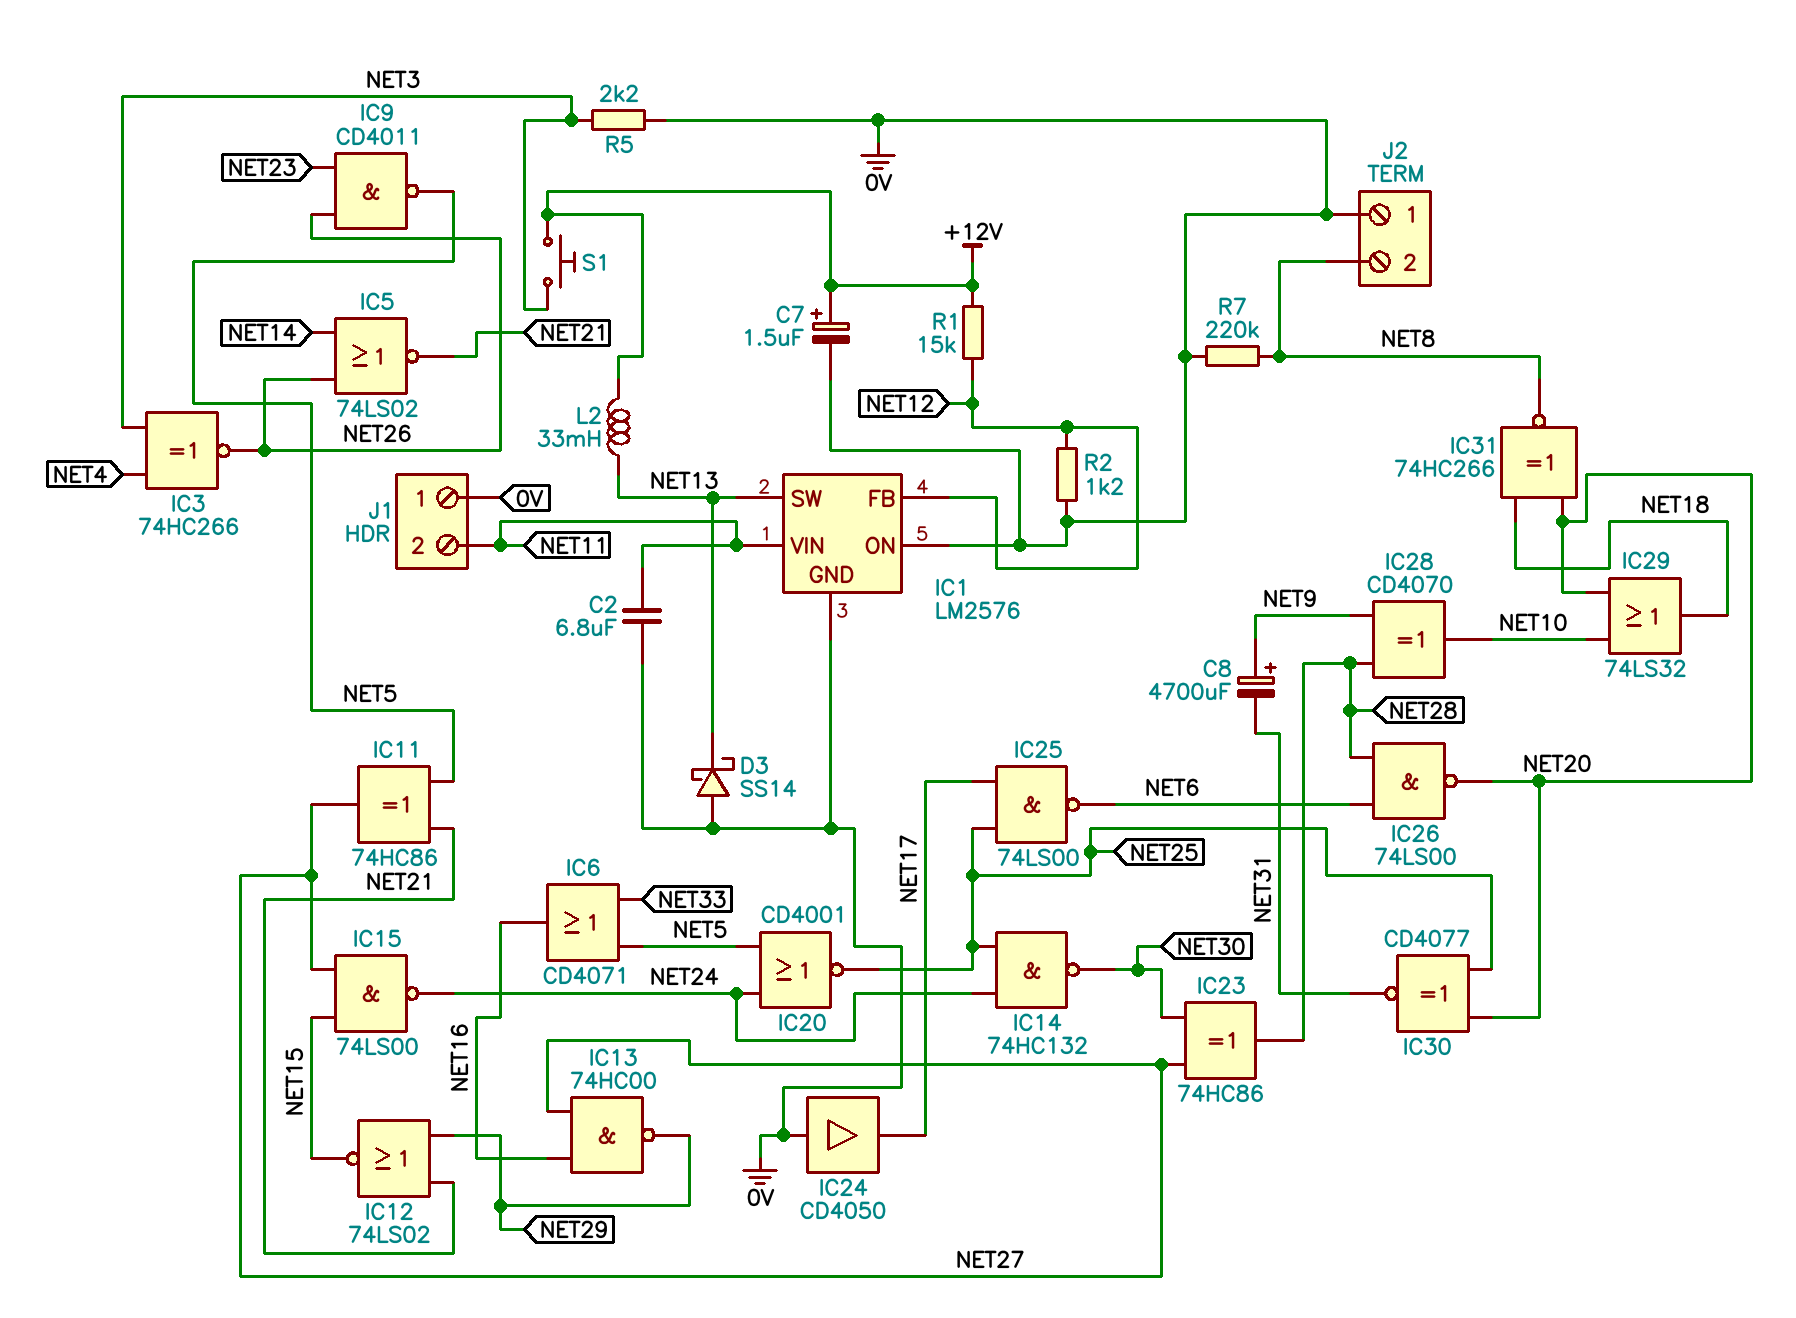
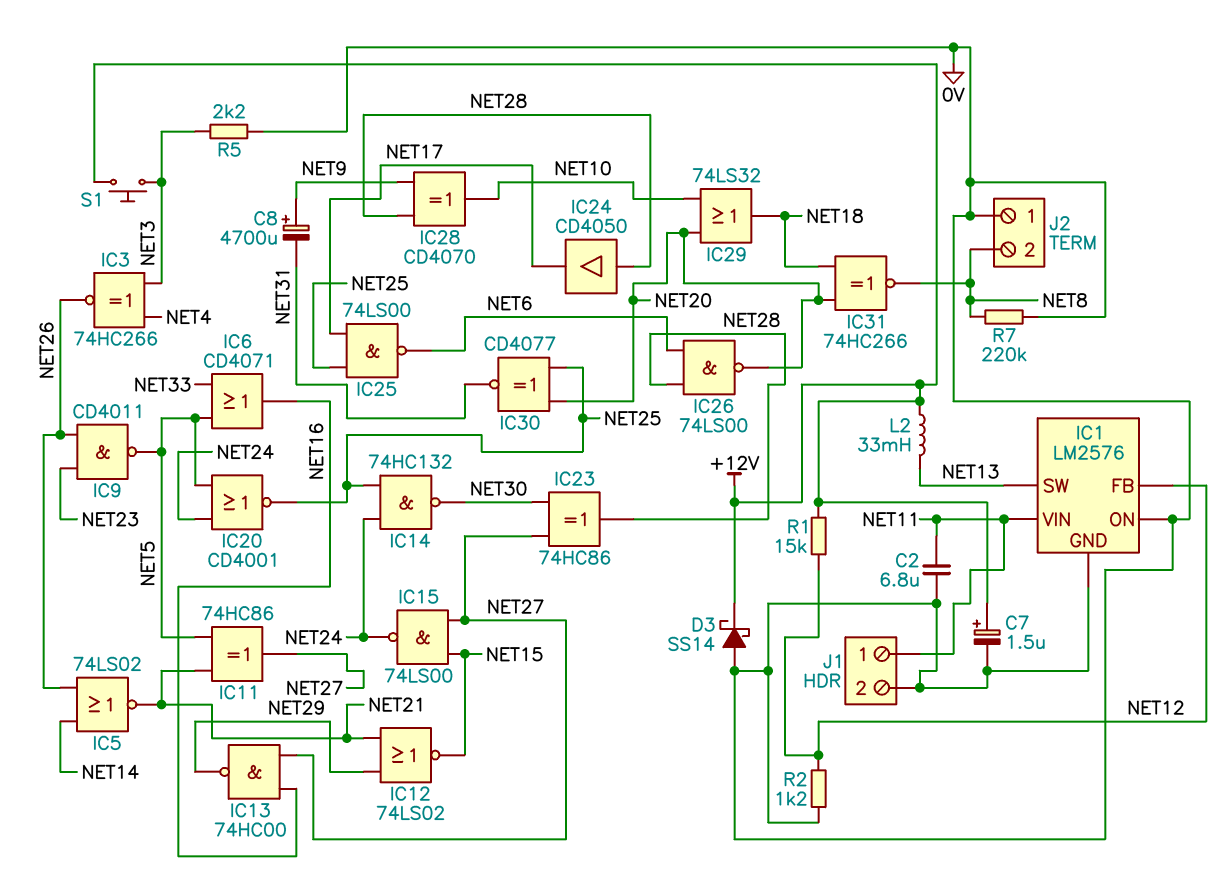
D3: schottky SS14 (A 0V, K NET13) -> schottky SS14 (A 0V, K +12V)
IC24: buffer CD4050 (in 0V, out NET17) -> buffer CD4050 (in NET28, out NET17)
J1 pin 1: 0V -> NET11
J1 pin 2: NET11 -> 0V

